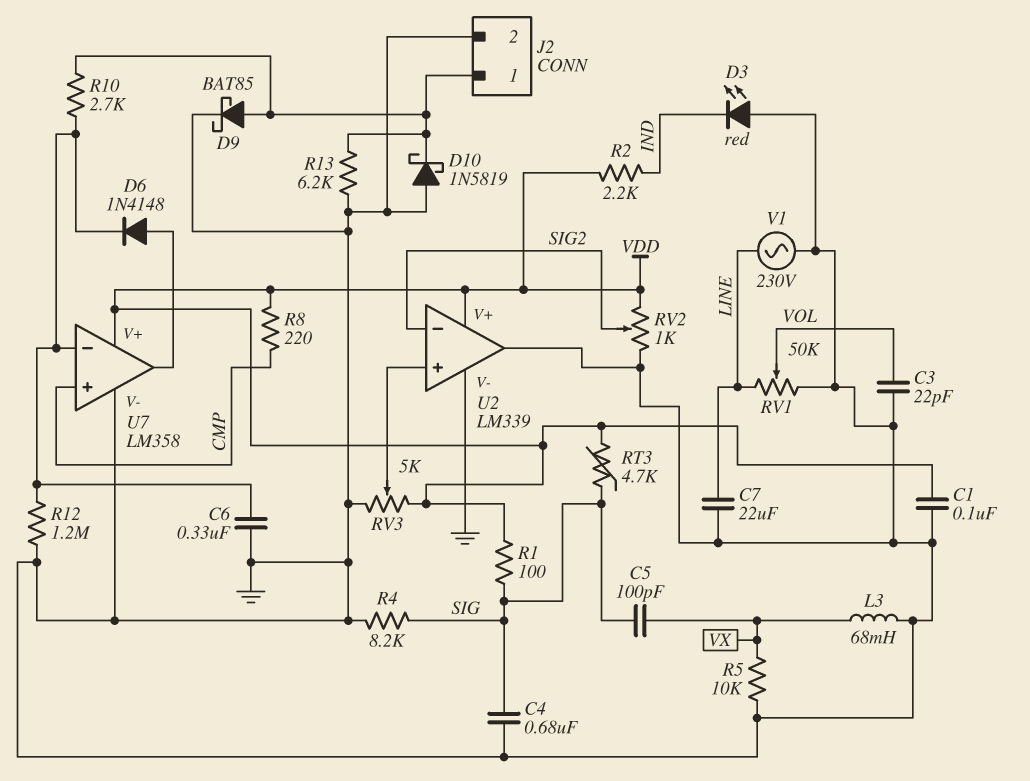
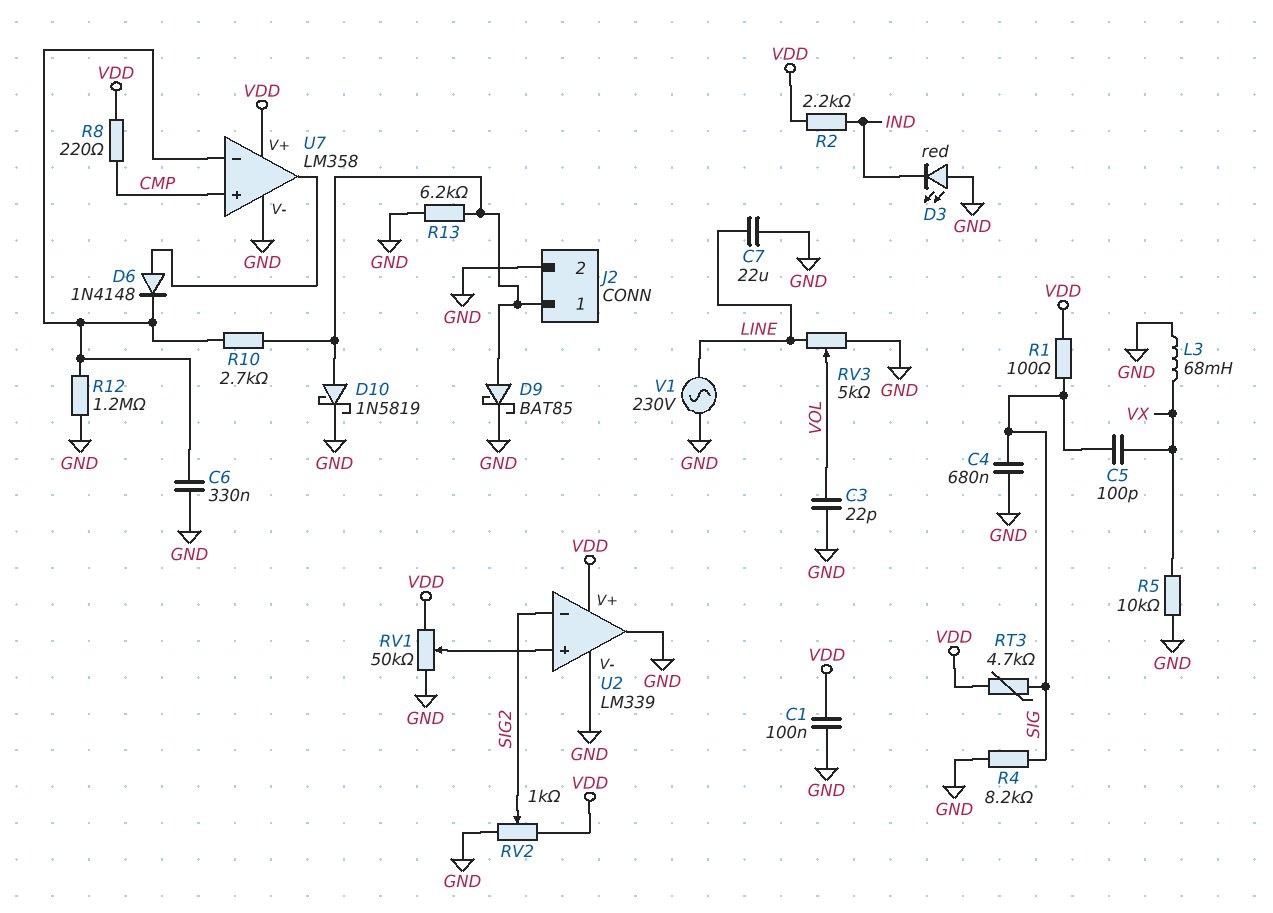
D10: schottky 1N5819 (A GND, K J2/1) -> schottky 1N5819 (A J2/1, K GND)
RV1: 50k (GND, LINE, wiper VOL) -> 50k (GND, VDD, wiper U2/in+)
RV3: 5k (GND, VDD, wiper U2/in+) -> 5k (GND, LINE, wiper VOL)

